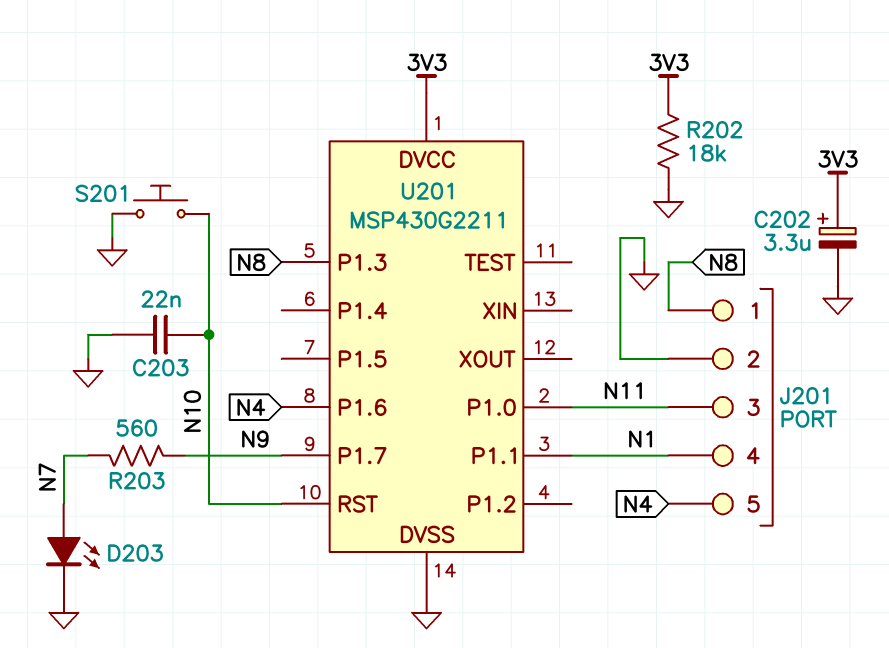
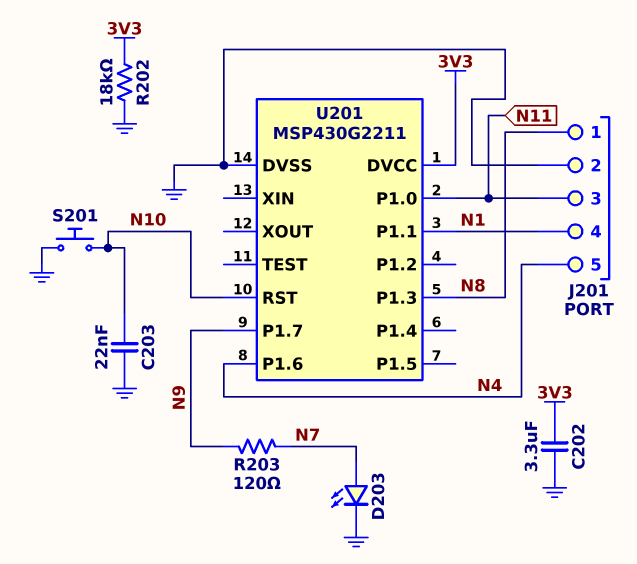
C202: 3.3uF (plus 3V3, minus GND) -> 3.3uF (3V3, GND)
R203: 560 (N7, N9) -> 120 (N7, N9)

